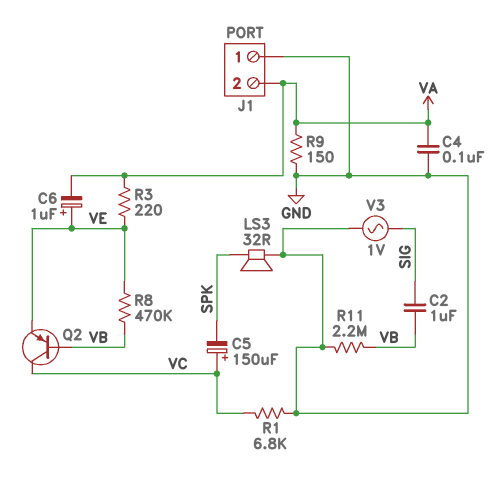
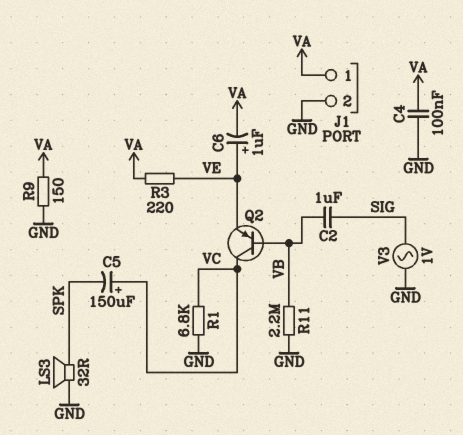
J1 pin 1: GND -> VA
J1 pin 2: VA -> GND
R8: 470k (VB, VE) -> none

